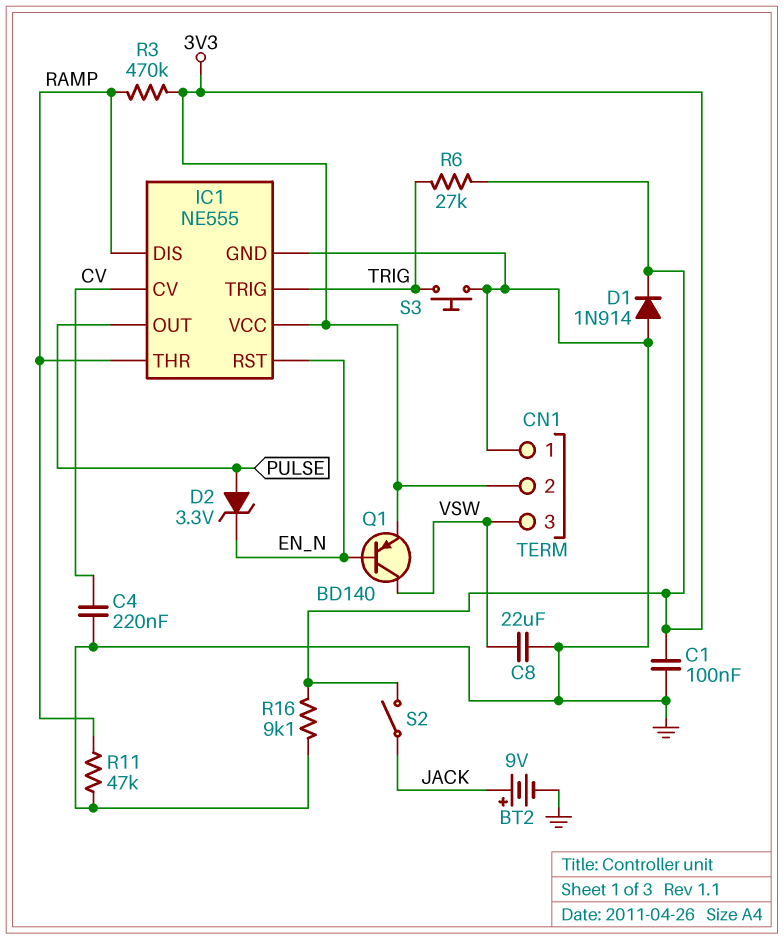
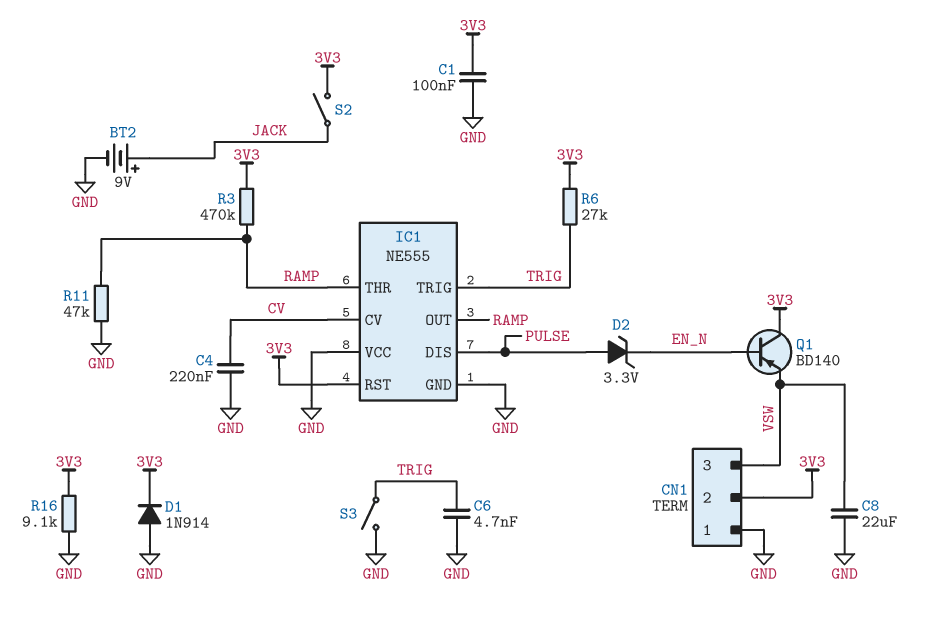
C6: none -> 4.7nF (GND, TRIG)
IC1 pin DIS: RAMP -> PULSE
IC1 pin OUT: PULSE -> RAMP
IC1 pin RST: EN_N -> 3V3
IC1 pin VCC: 3V3 -> GND
Q1: PNP BD140 (B EN_N, C VSW, E 3V3) -> PNP BD140 (B EN_N, C 3V3, E VSW)
S3: button (GND, TRIG) -> switch (GND, TRIG)

